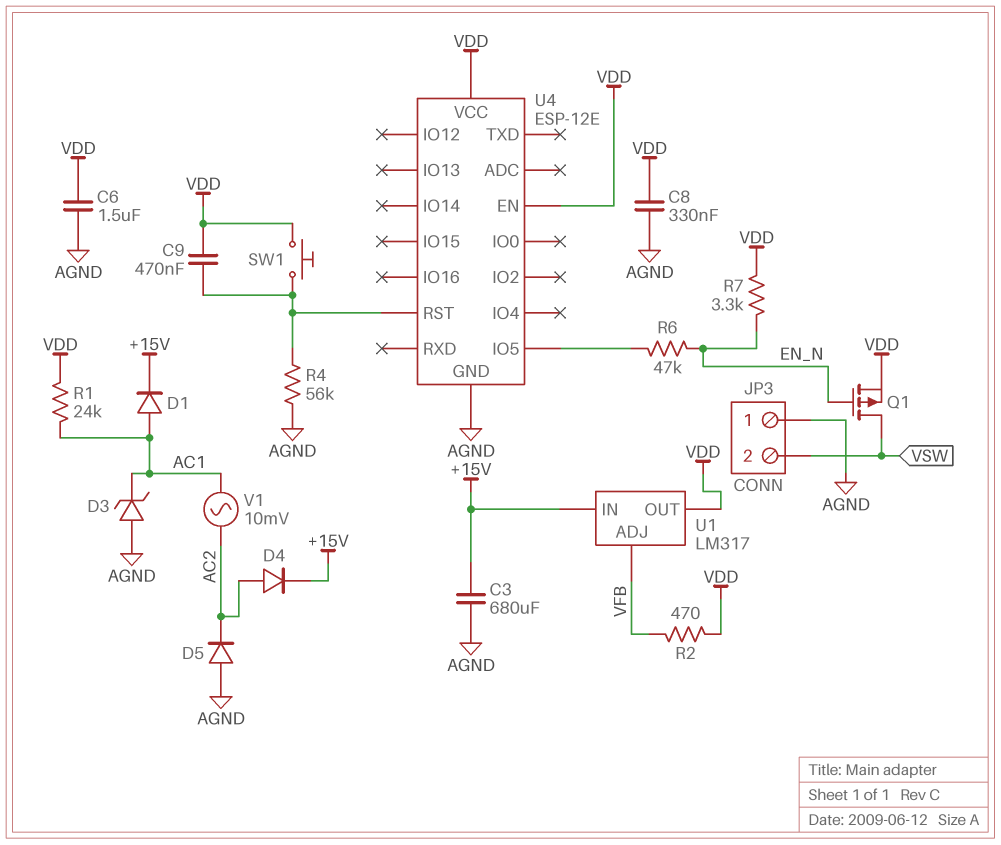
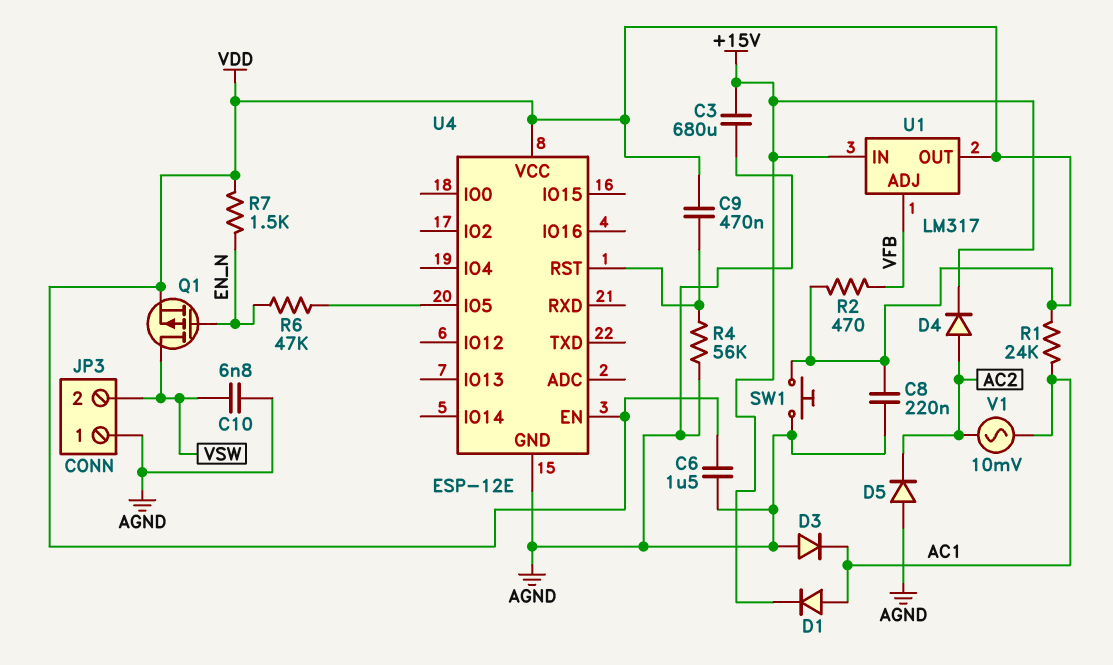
C8: 330nF (AGND, VDD) -> 220nF (AGND, VDD)
C10: none -> 6.8nF (AGND, VSW)
D3: zener (A AGND, K AC1) -> diode (A AGND, K AC1)
R7: 3.3k (EN_N, VDD) -> 1.5k (EN_N, VDD)
SW1: button (U4/RST, VDD) -> button (AGND, VDD)

